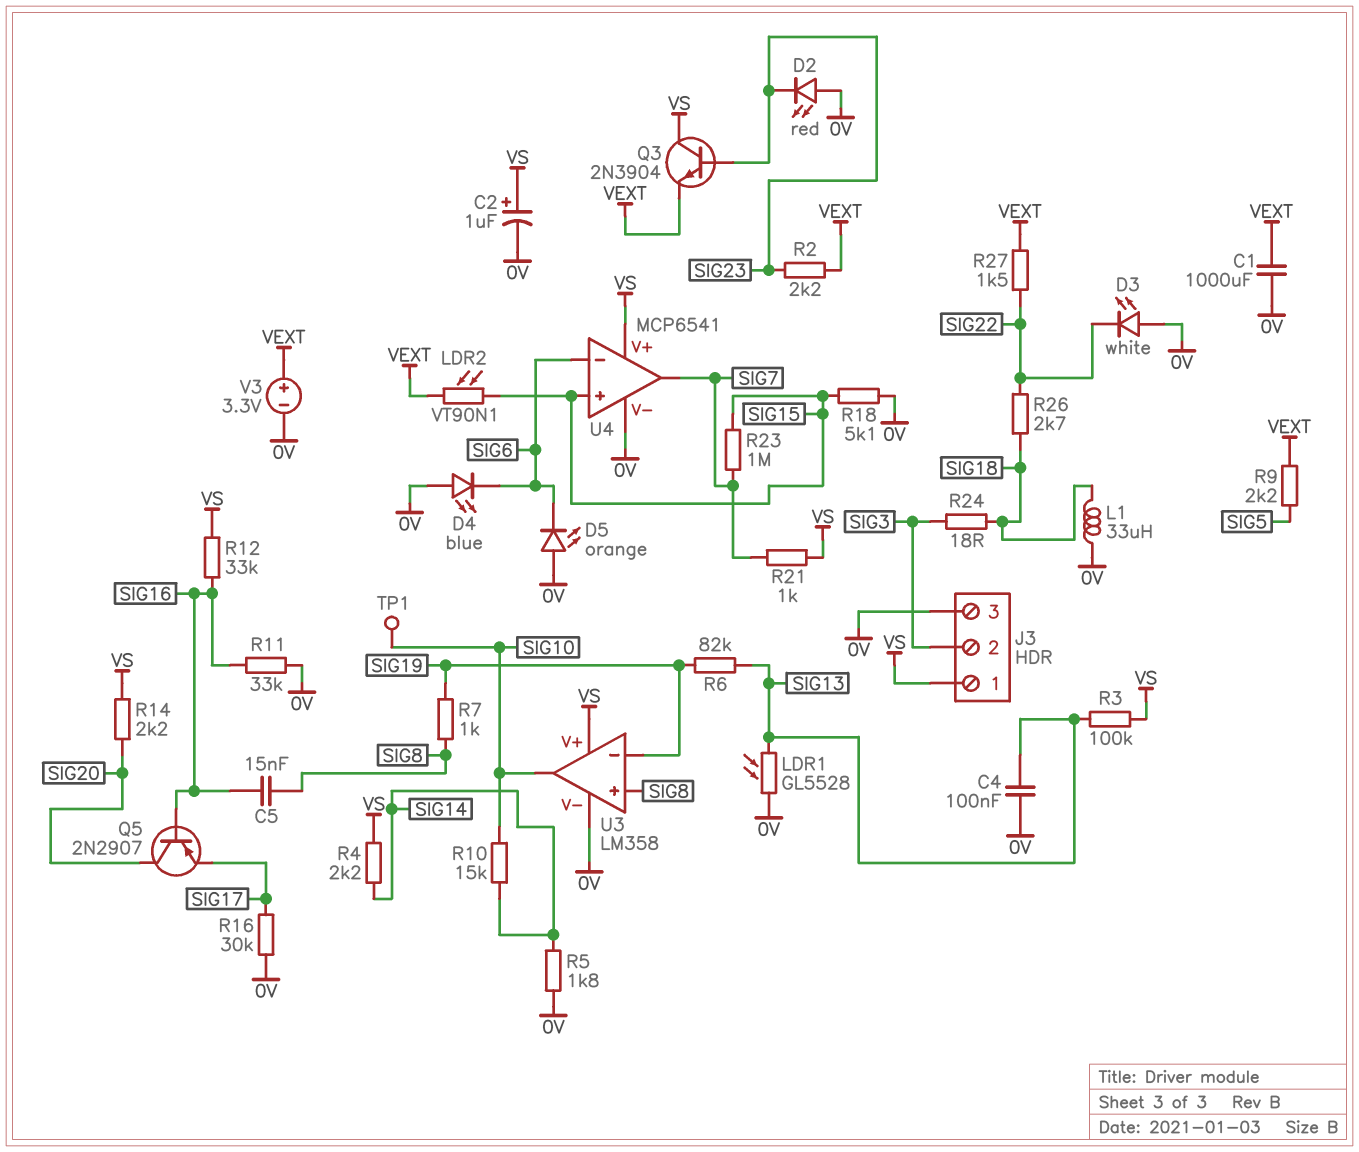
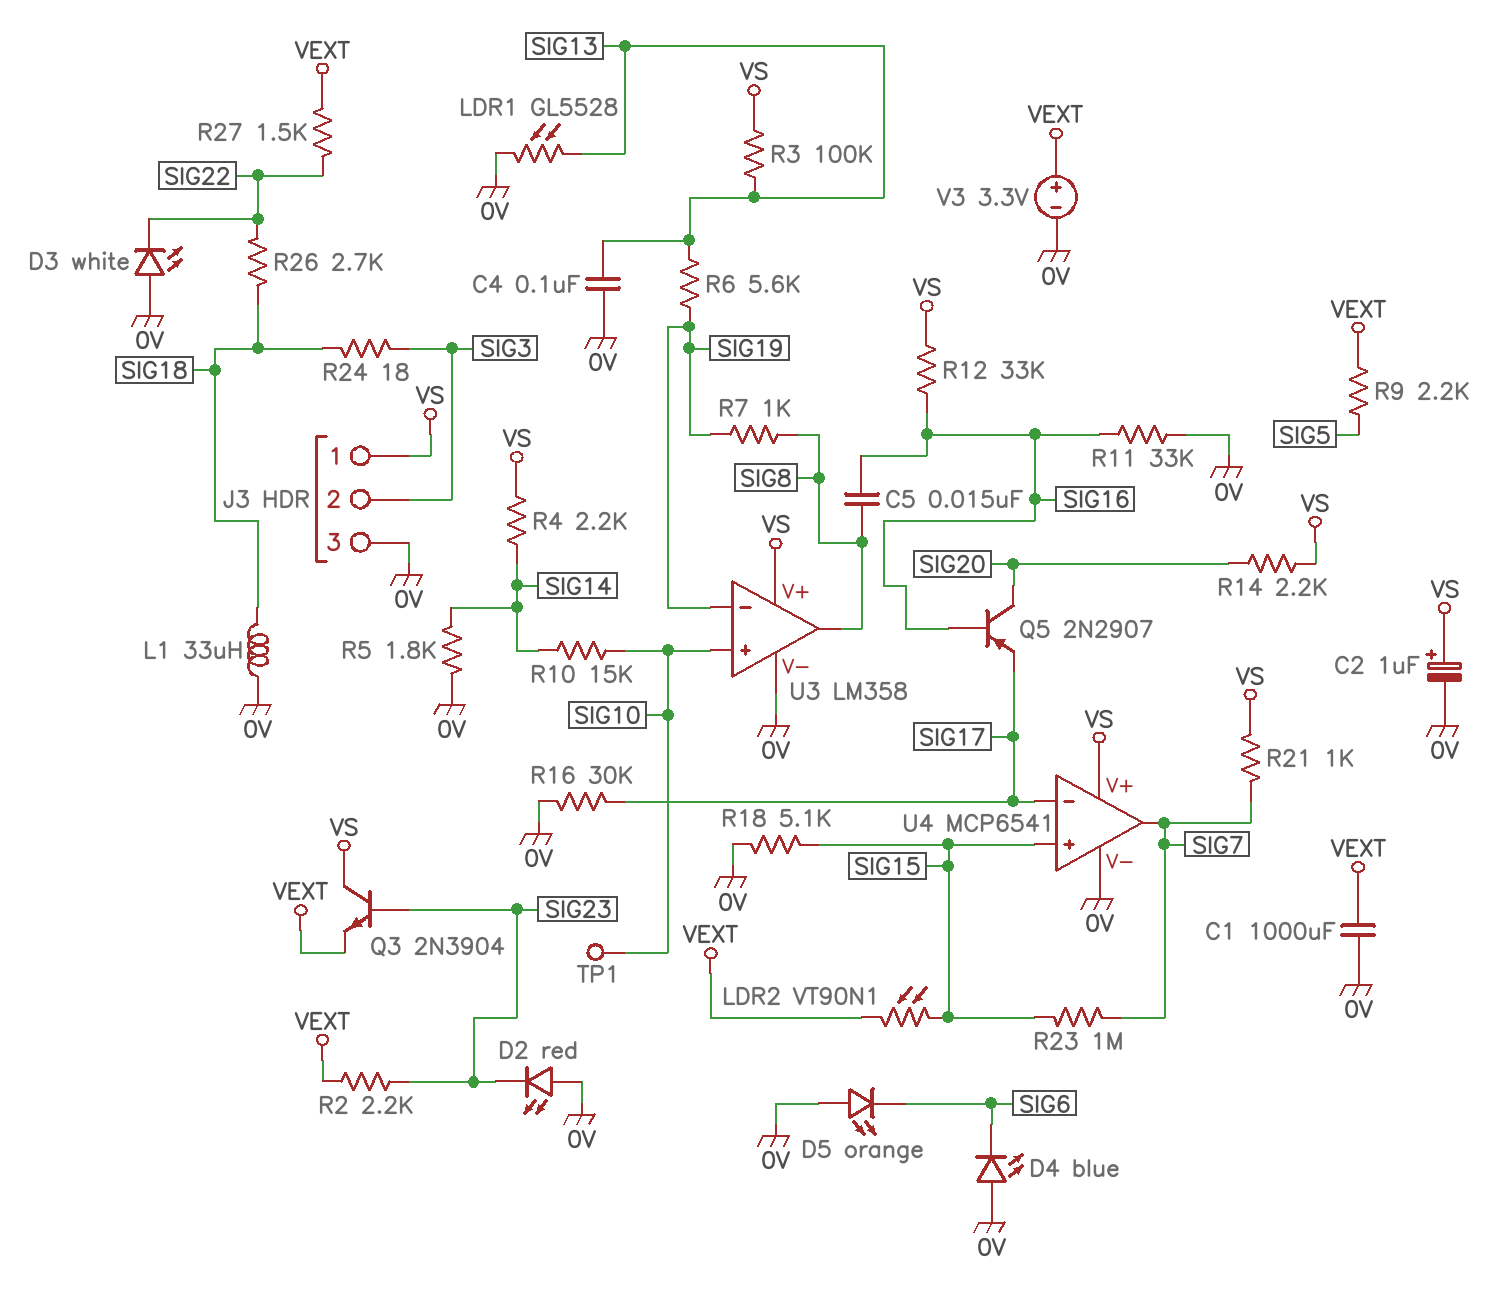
R6: 82k (SIG13, SIG19) -> 5.6k (SIG13, SIG19)
U3 pin in+: SIG8 -> SIG10
U3 pin out: SIG10 -> SIG8
U4 pin in-: SIG6 -> SIG17

